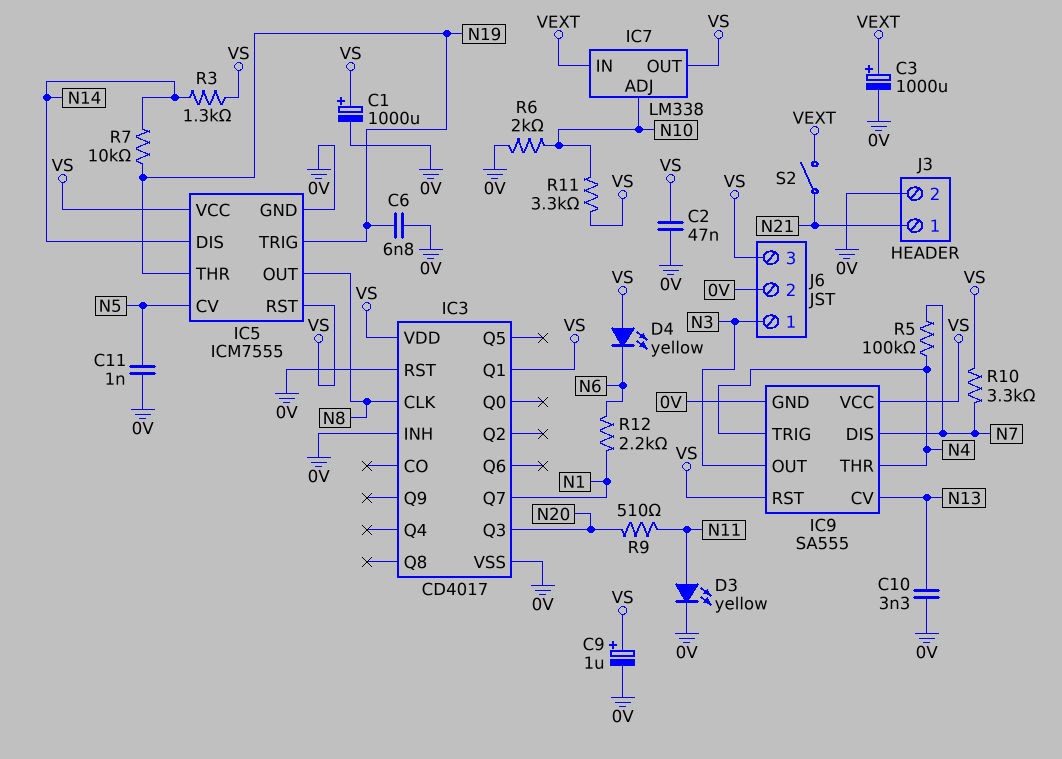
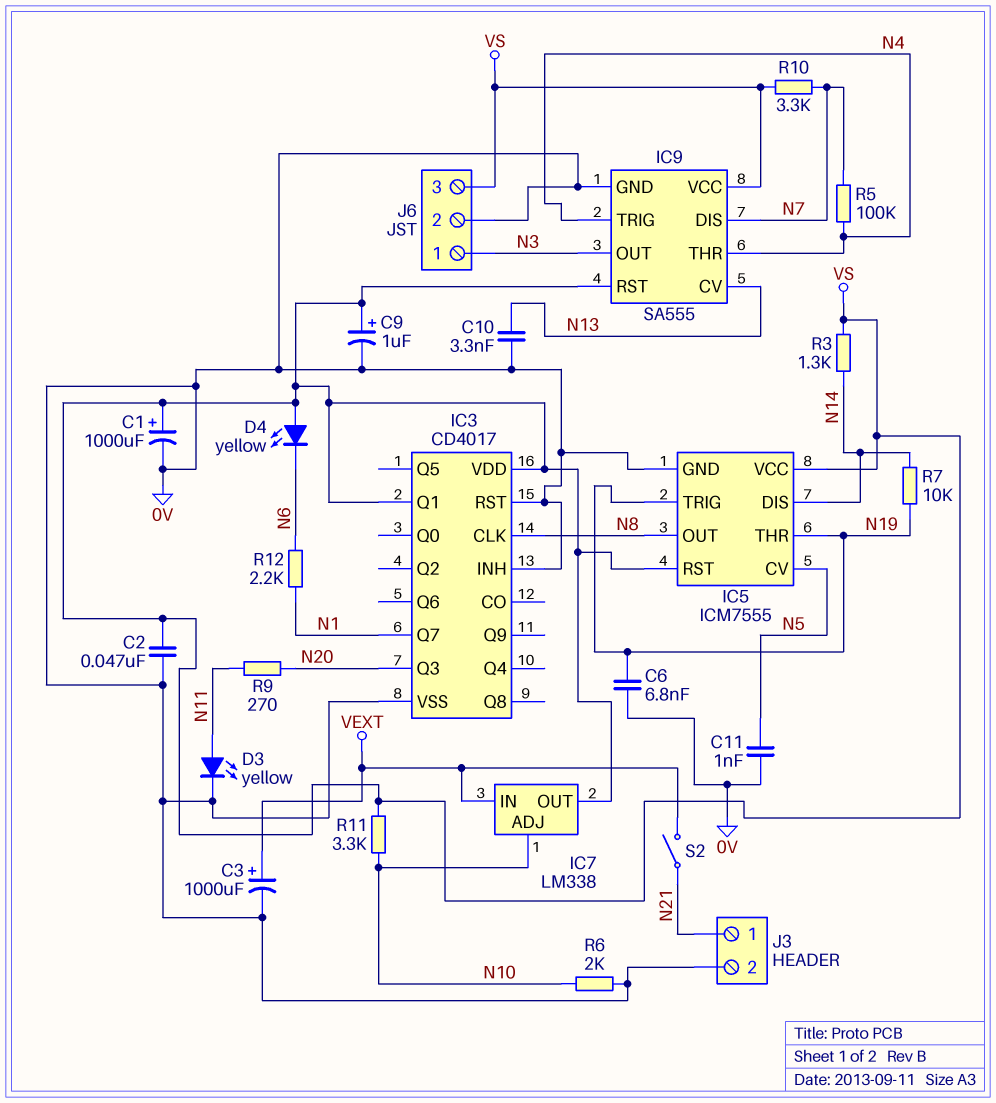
R9: 510 (N11, N20) -> 270 (N11, N20)

